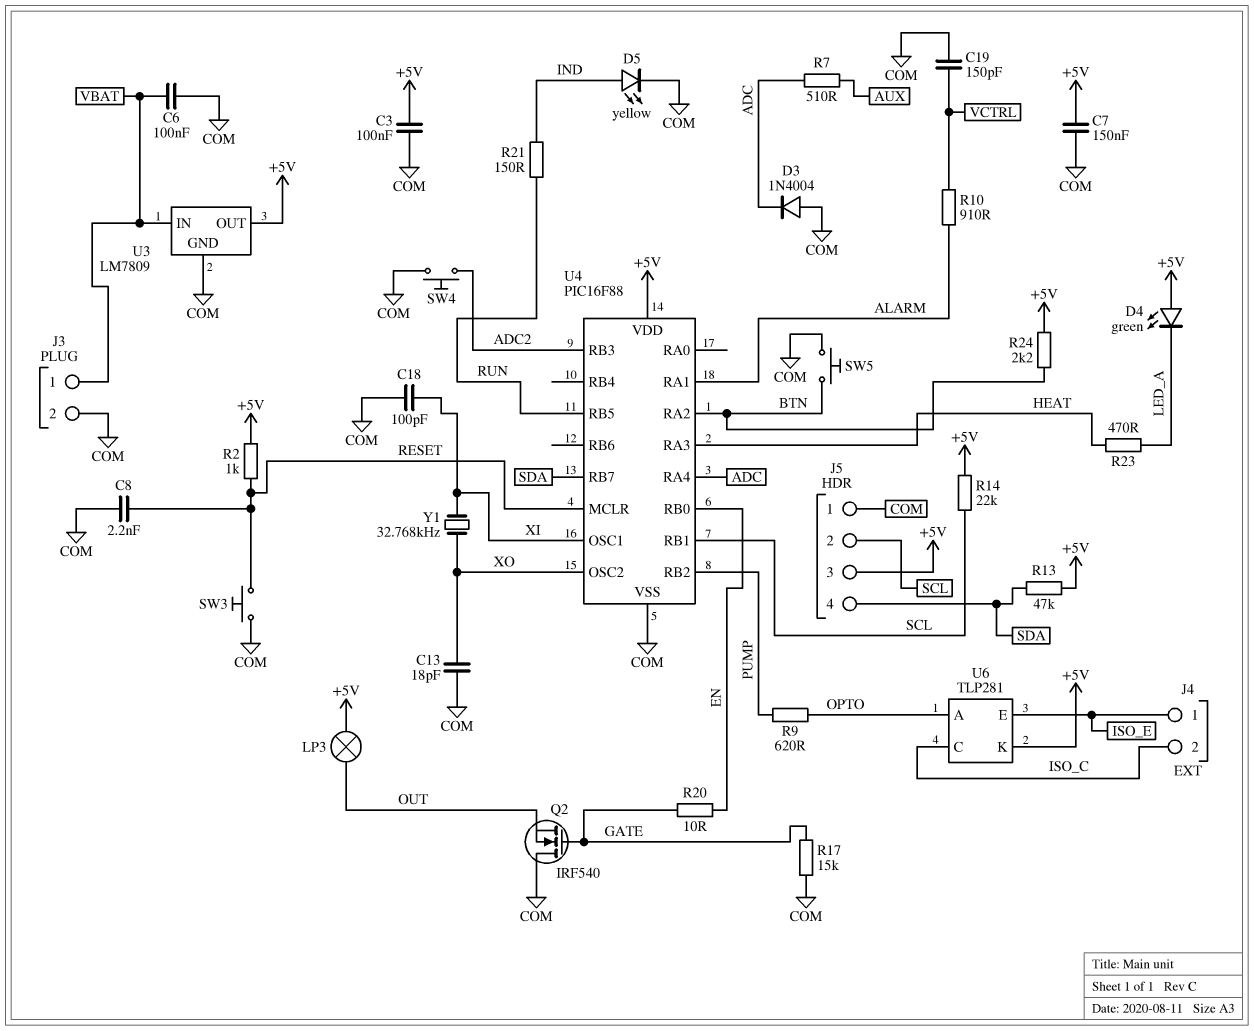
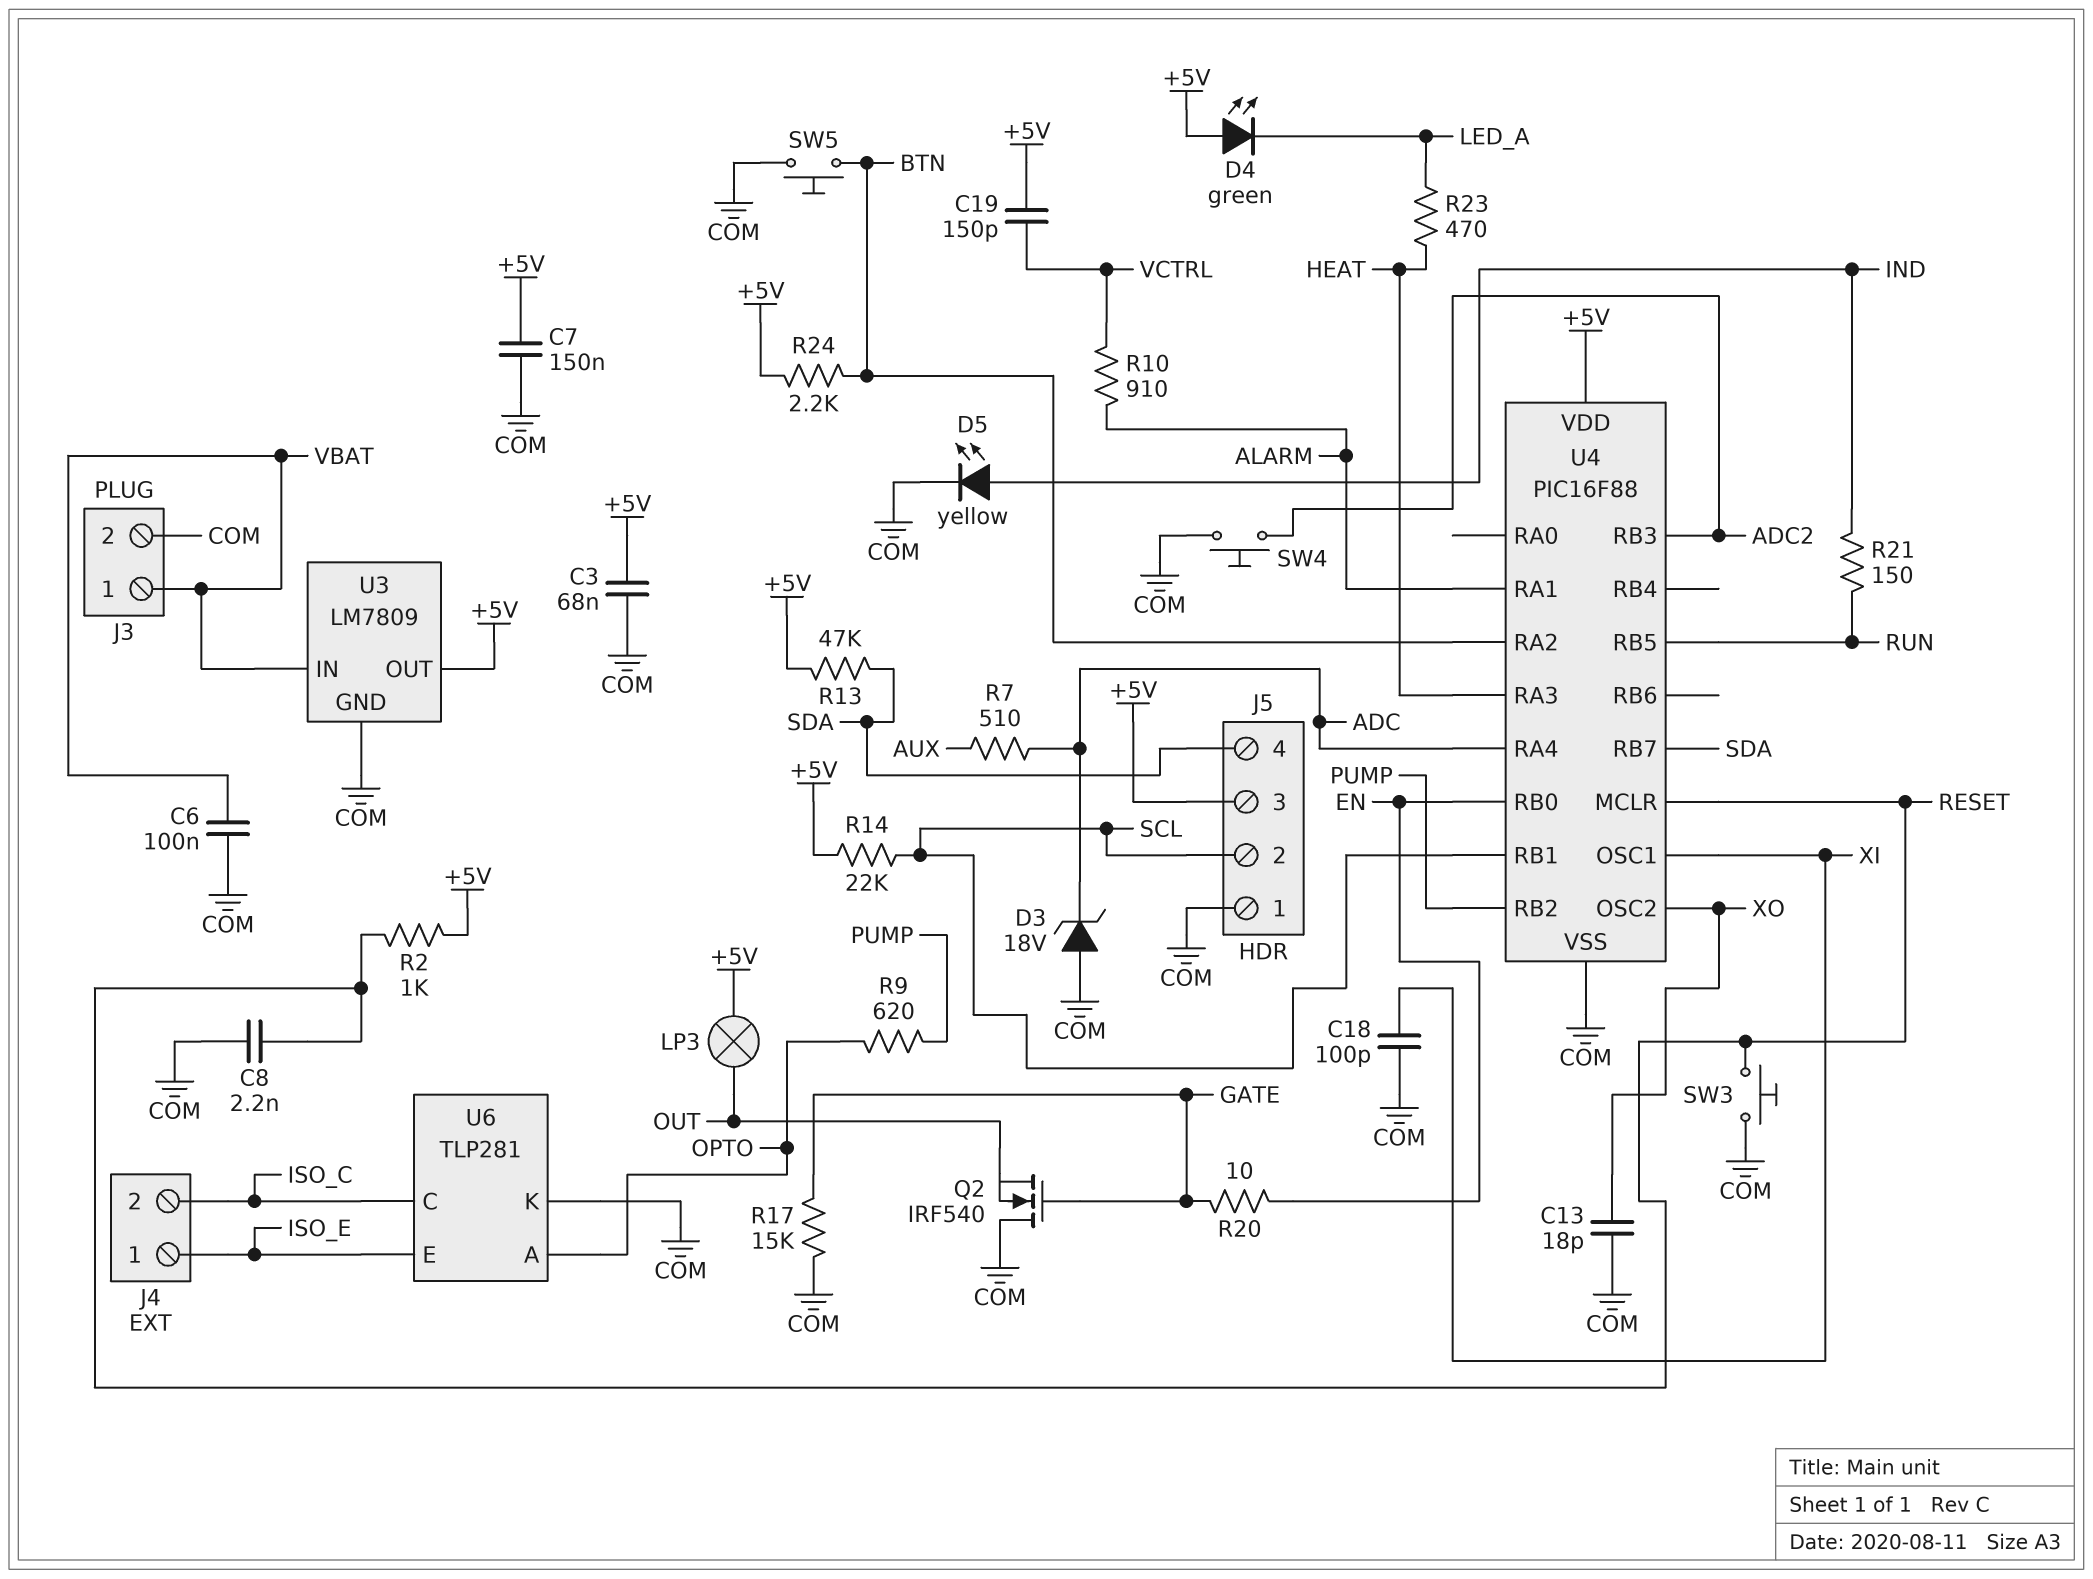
C3: 100nF (+5V, COM) -> 68nF (+5V, COM)
C19: 150pF (COM, VCTRL) -> 150pF (+5V, VCTRL)
D3: diode 1N4004 (A COM, K ADC) -> zener 18V (A COM, K ADC)
U6 pin K: +5V -> COM
Y1: 32.768kHz (XI, XO) -> none

